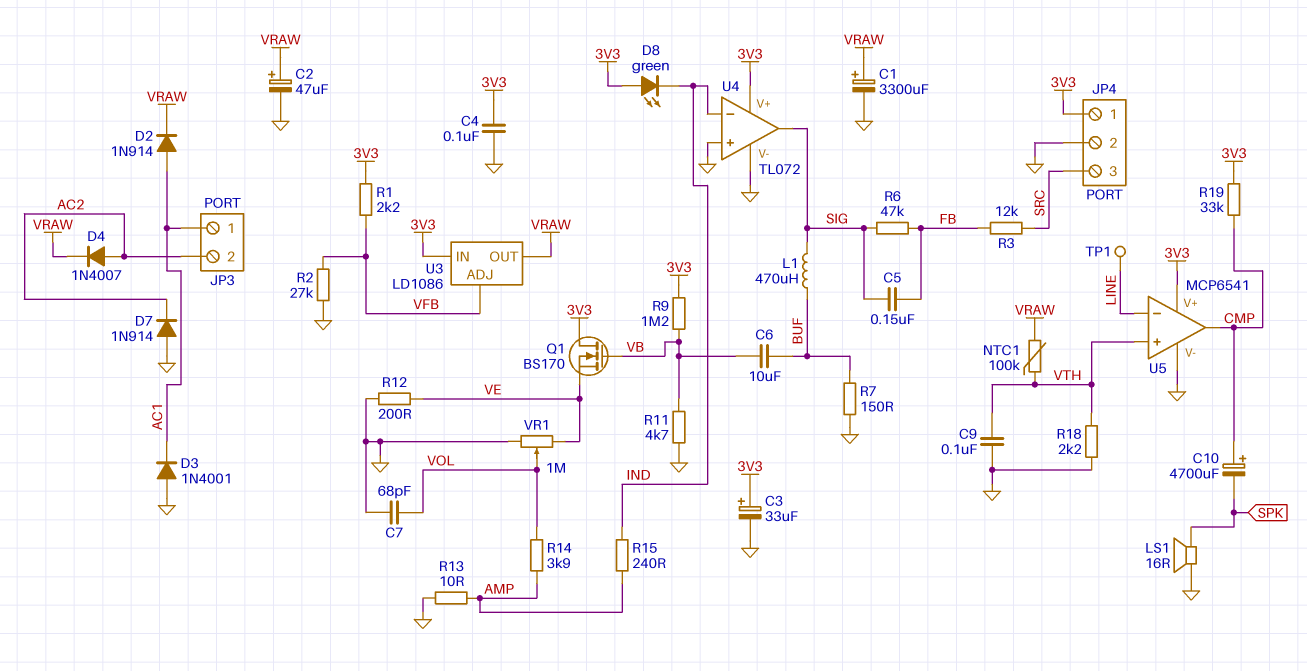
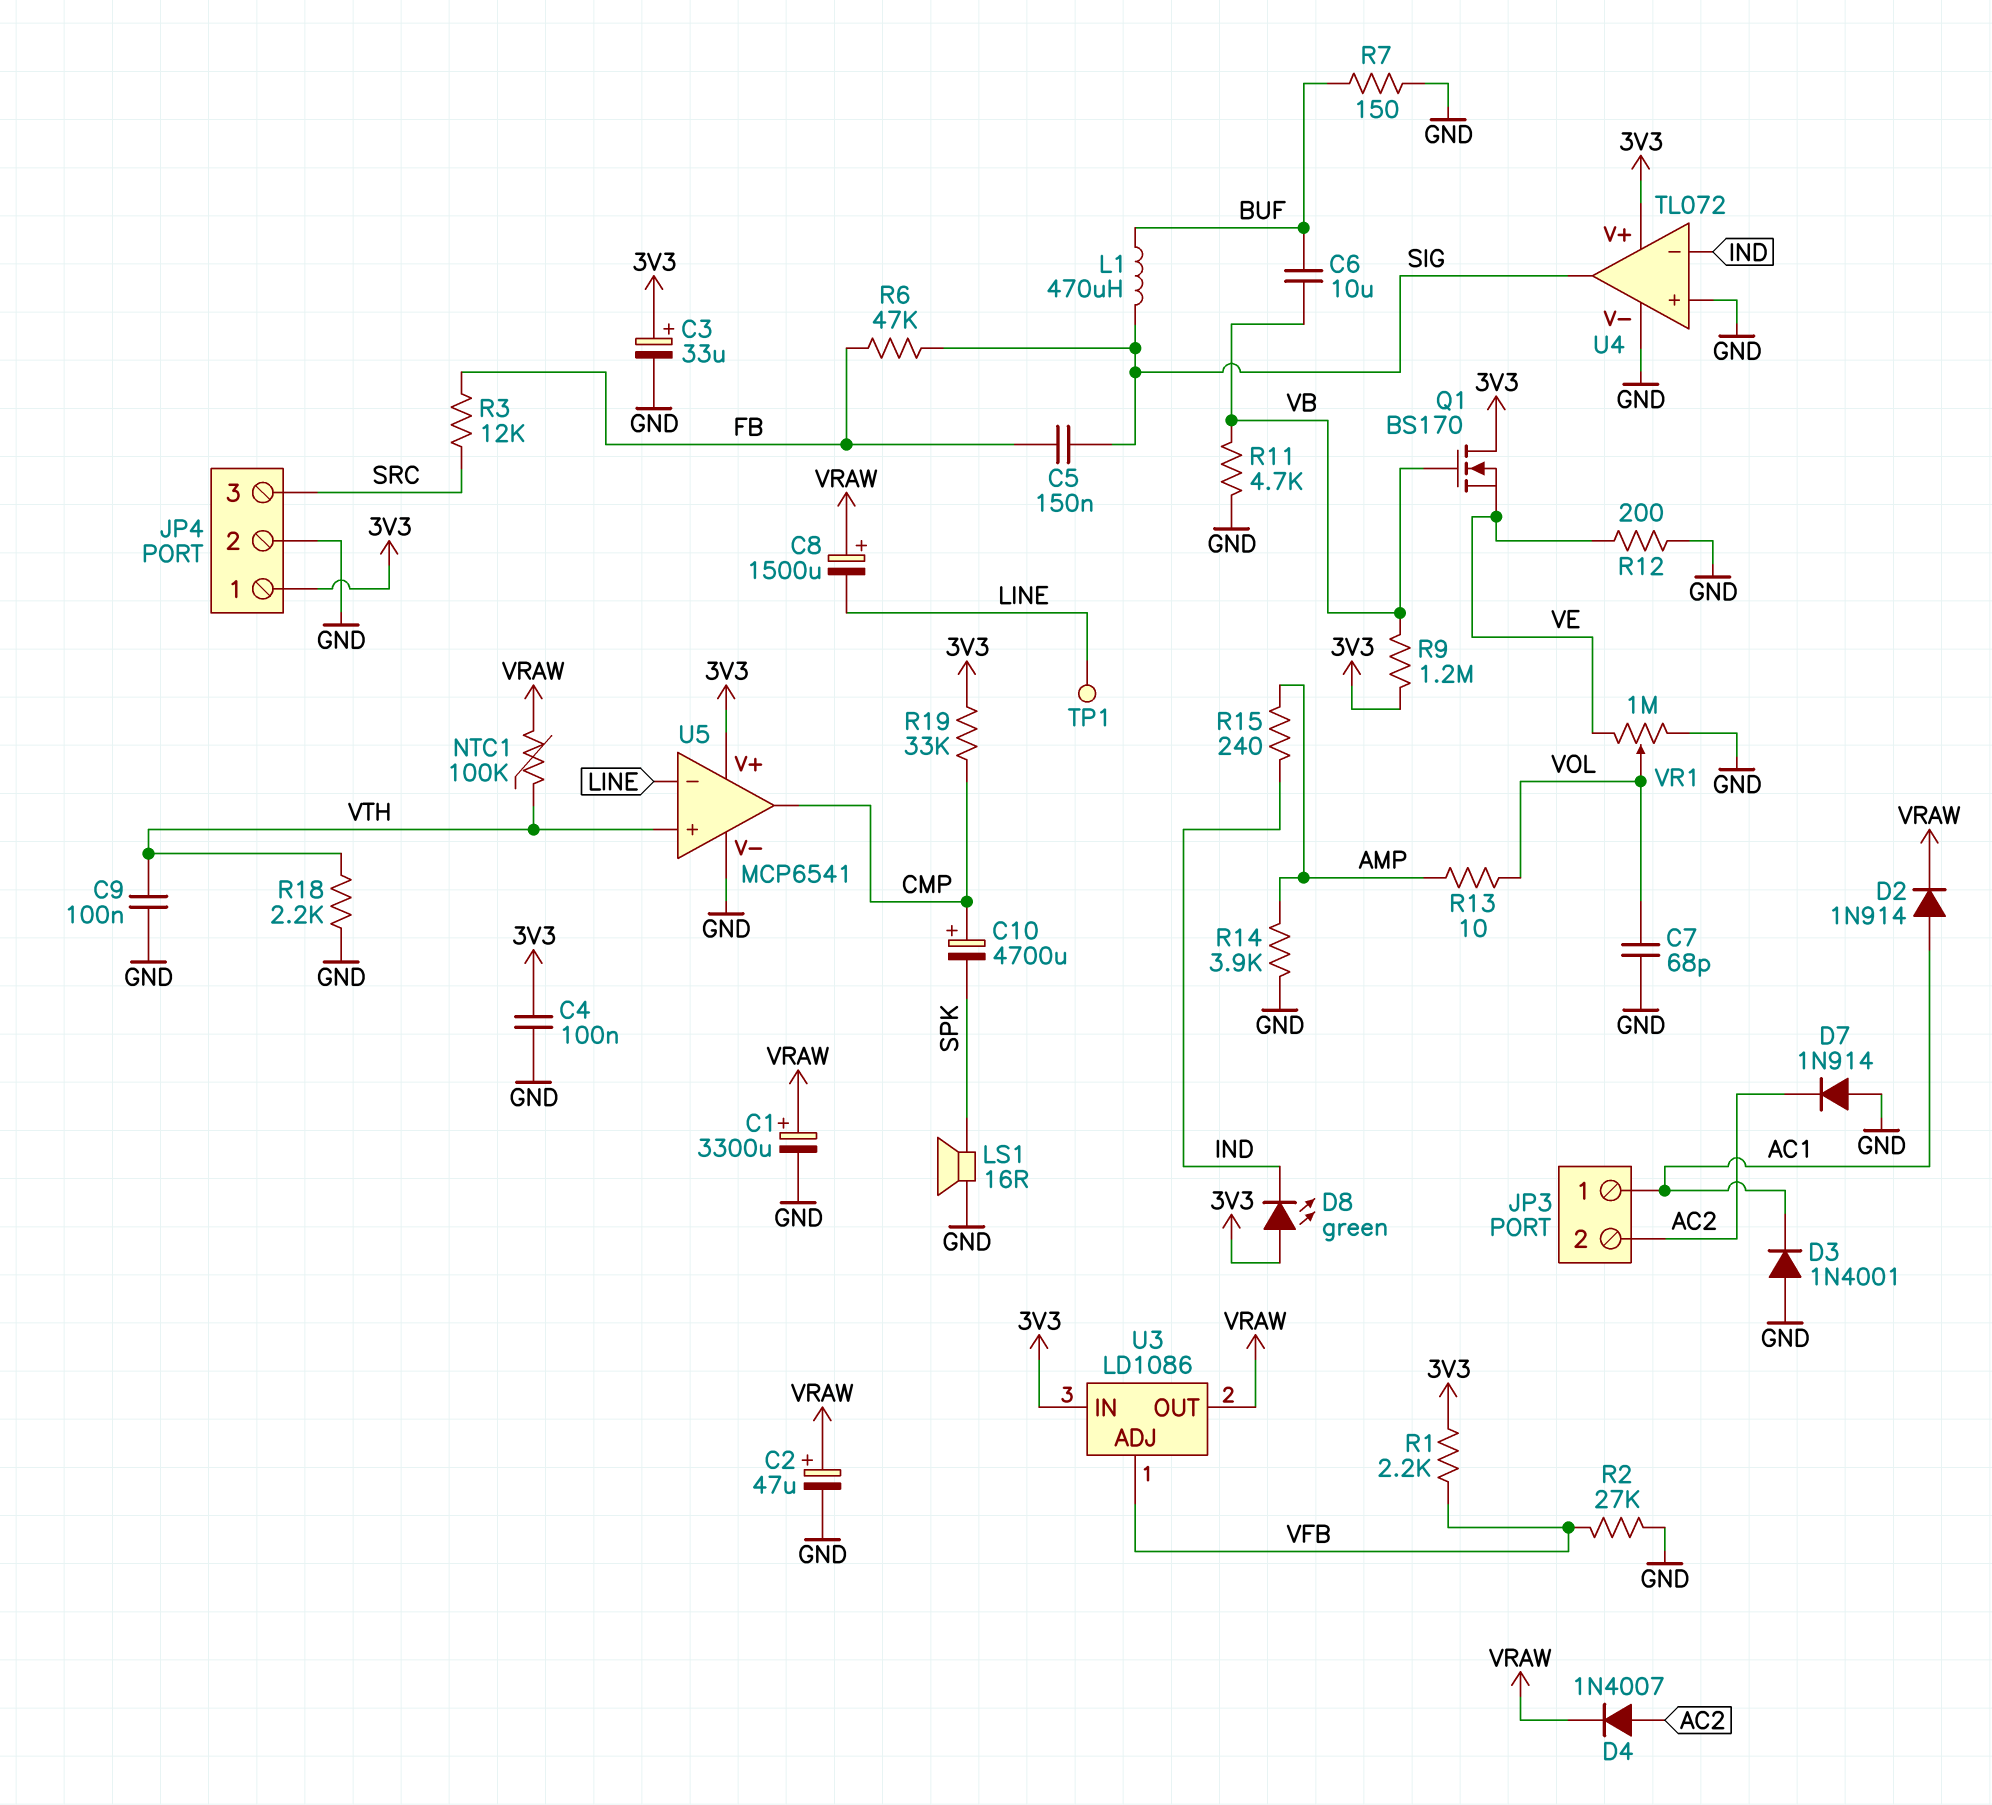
C8: none -> 1500uF (plus VRAW, minus LINE)
R13: 10 (AMP, GND) -> 10 (AMP, VOL)
R14: 3.9k (AMP, VOL) -> 3.9k (AMP, GND)

